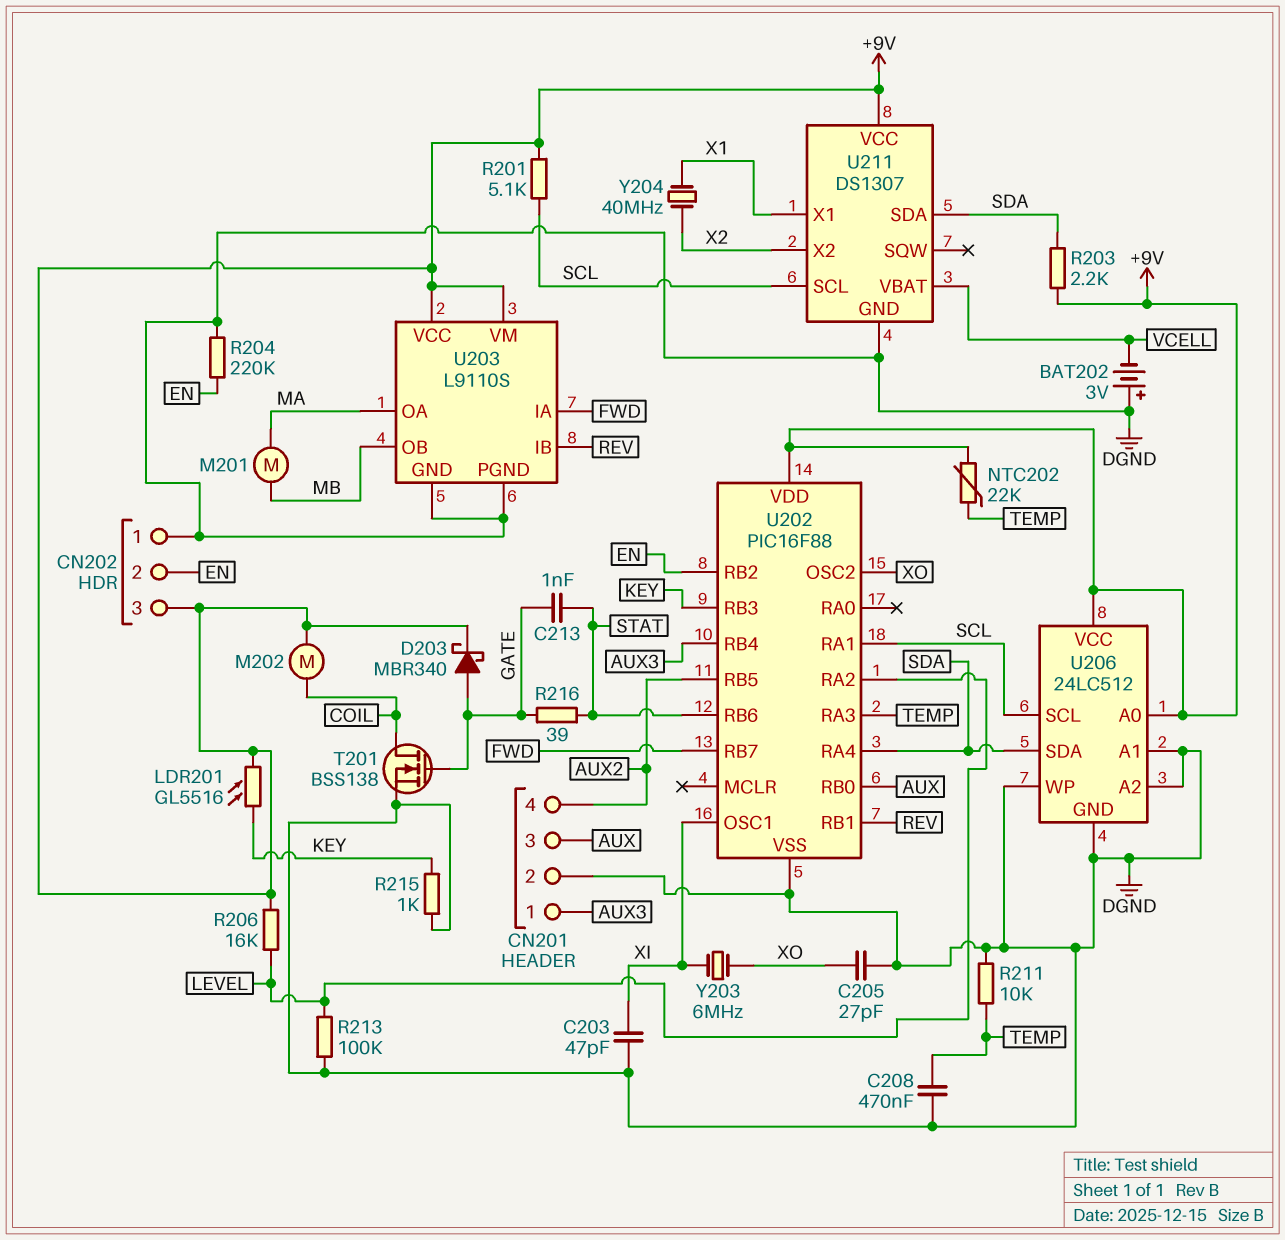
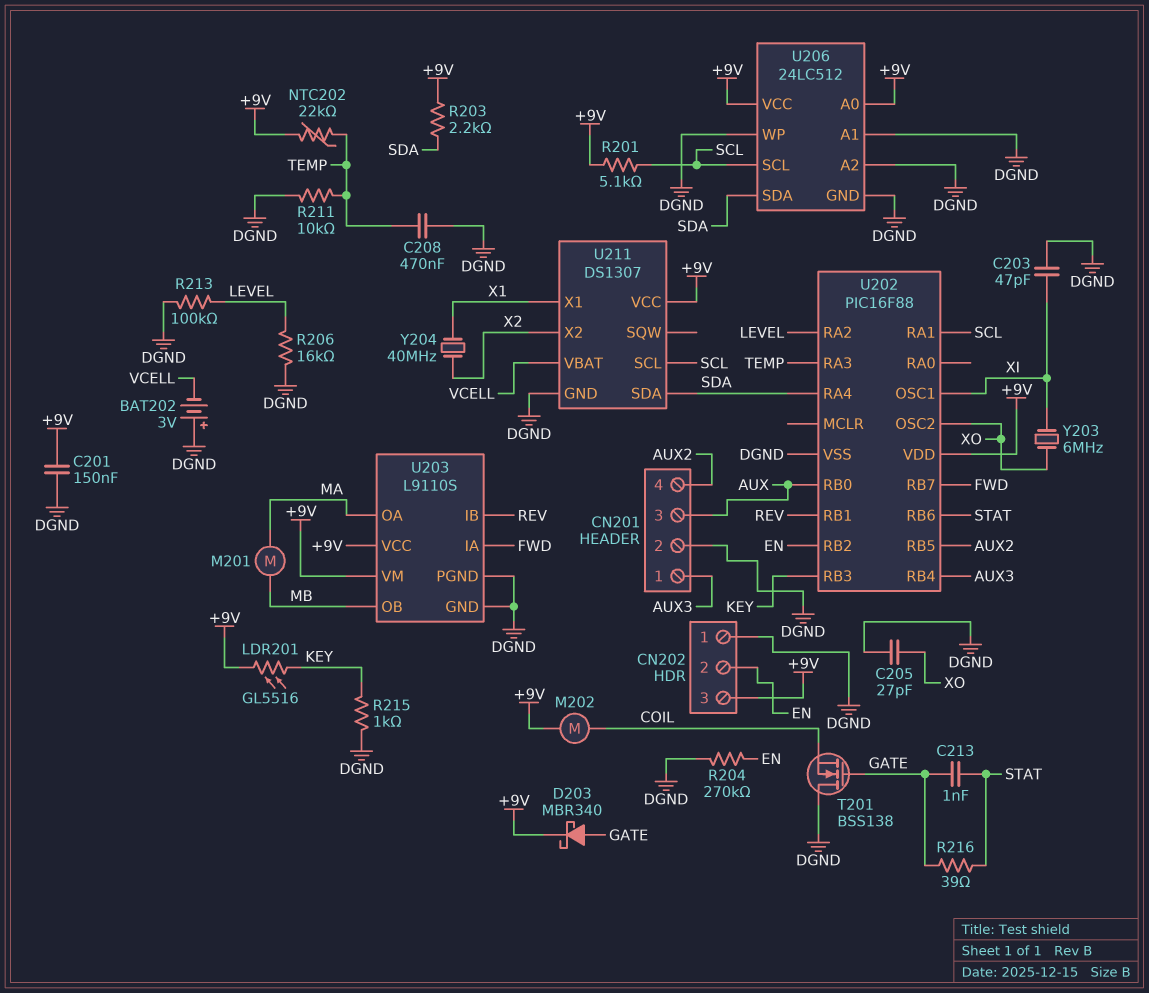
C201: none -> 150nF (+9V, DGND)
R204: 220k (DGND, EN) -> 270k (DGND, EN)
R206: 16k (+9V, LEVEL) -> 16k (DGND, LEVEL)
T201: NMOS BSS138 (G GATE, D COIL, S DGND) -> NMOS BSS138 (G GATE, D DGND, S COIL)

